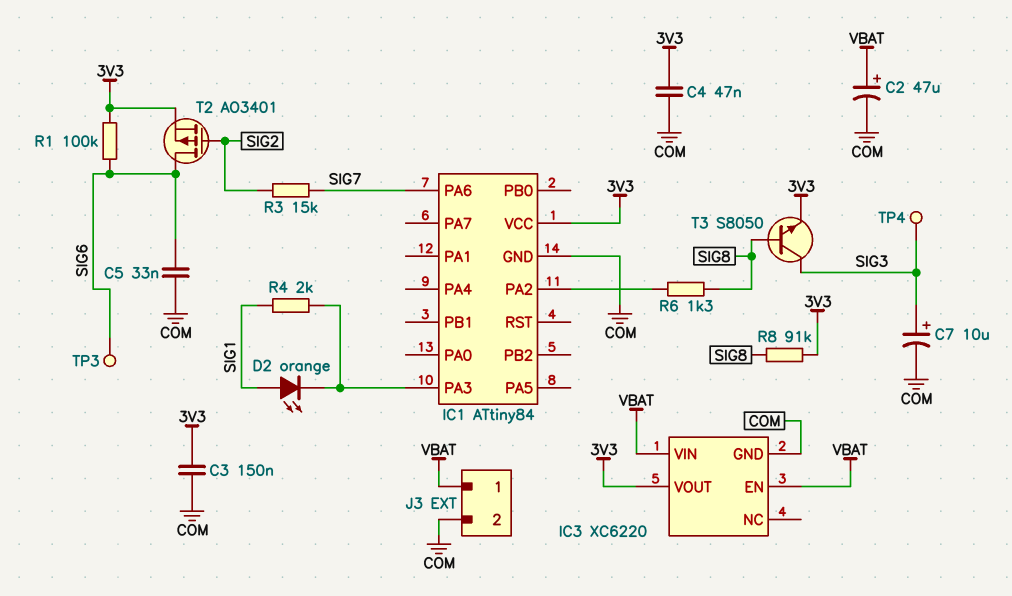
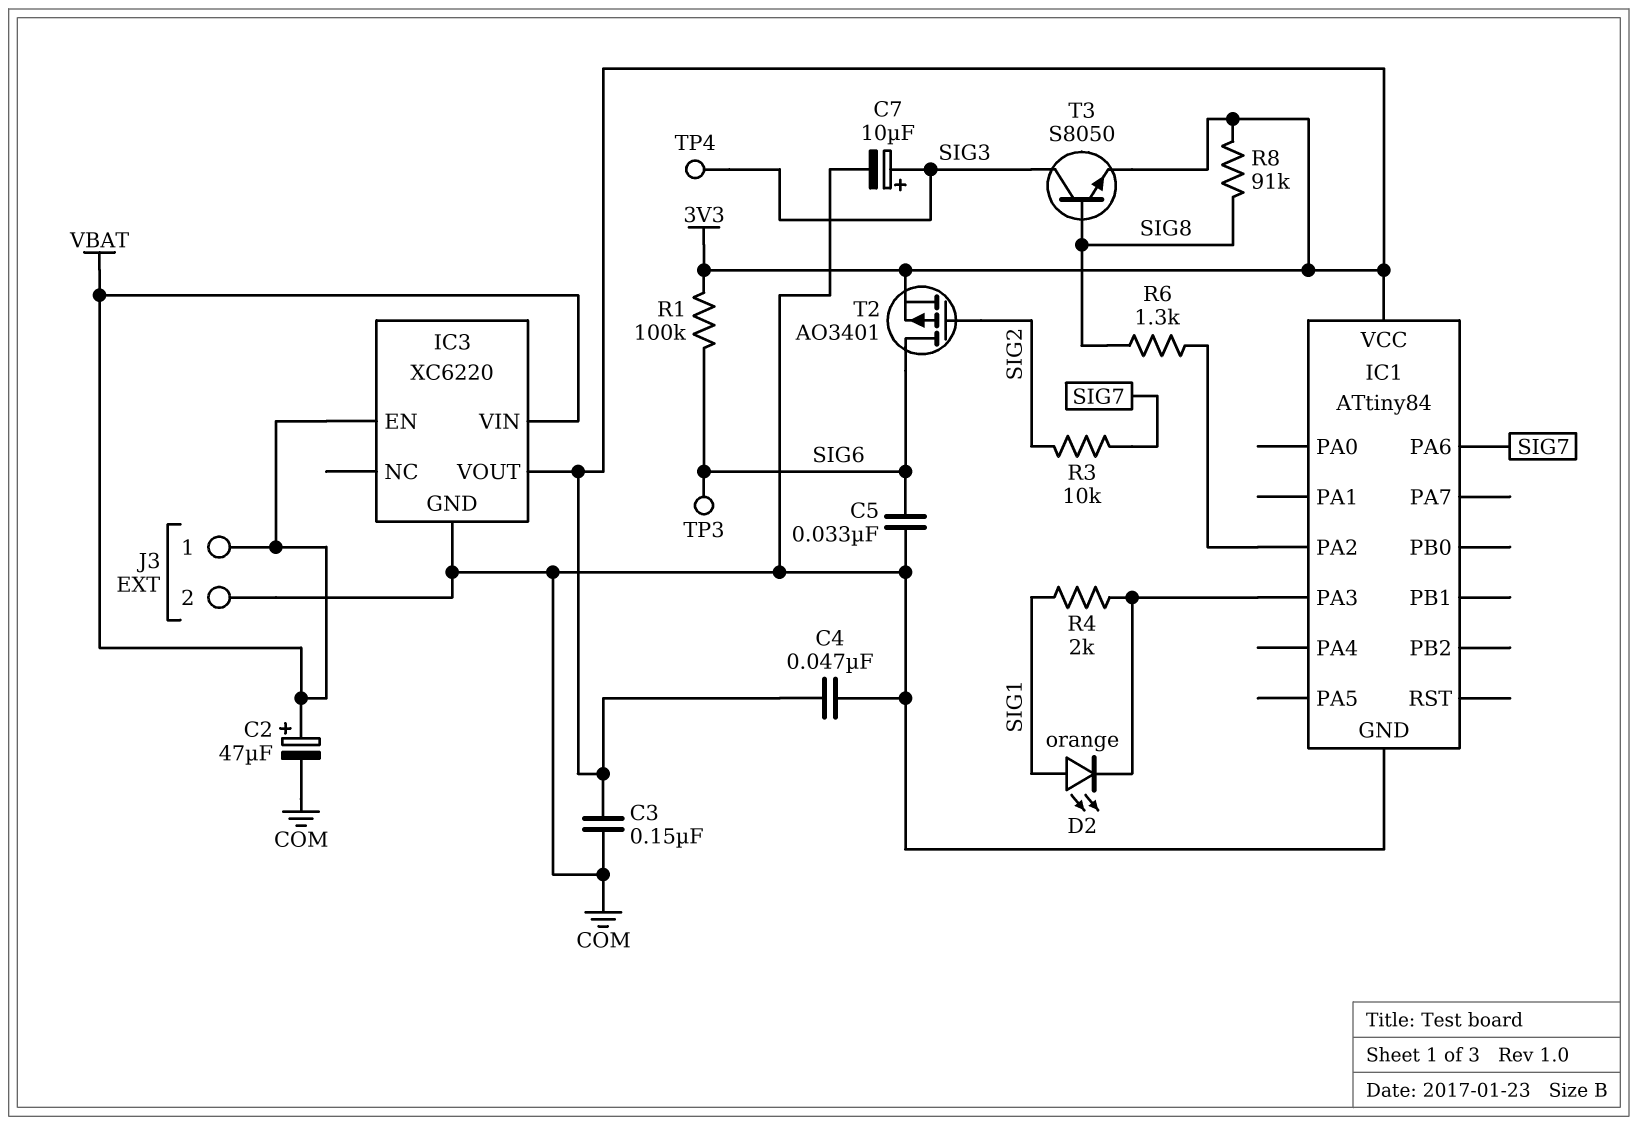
R3: 15k (SIG2, SIG7) -> 10k (SIG2, SIG7)

